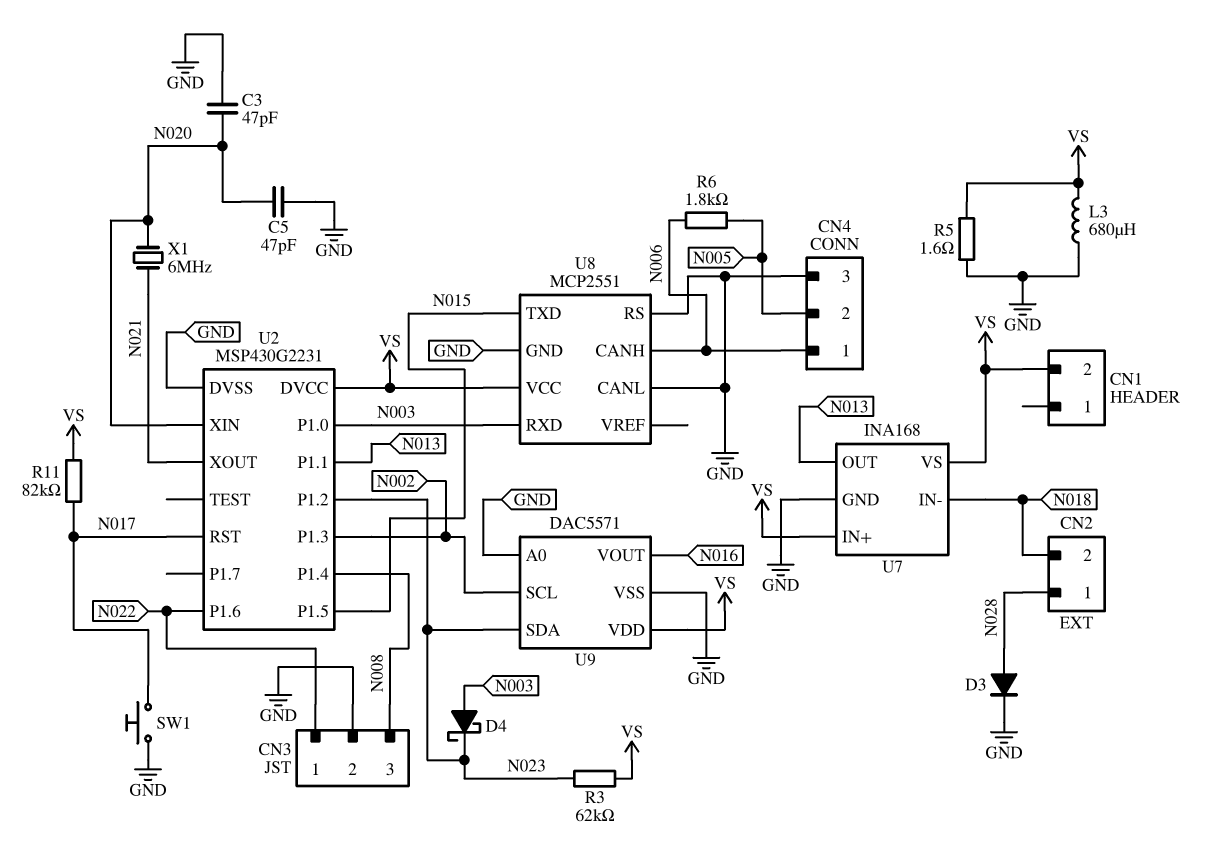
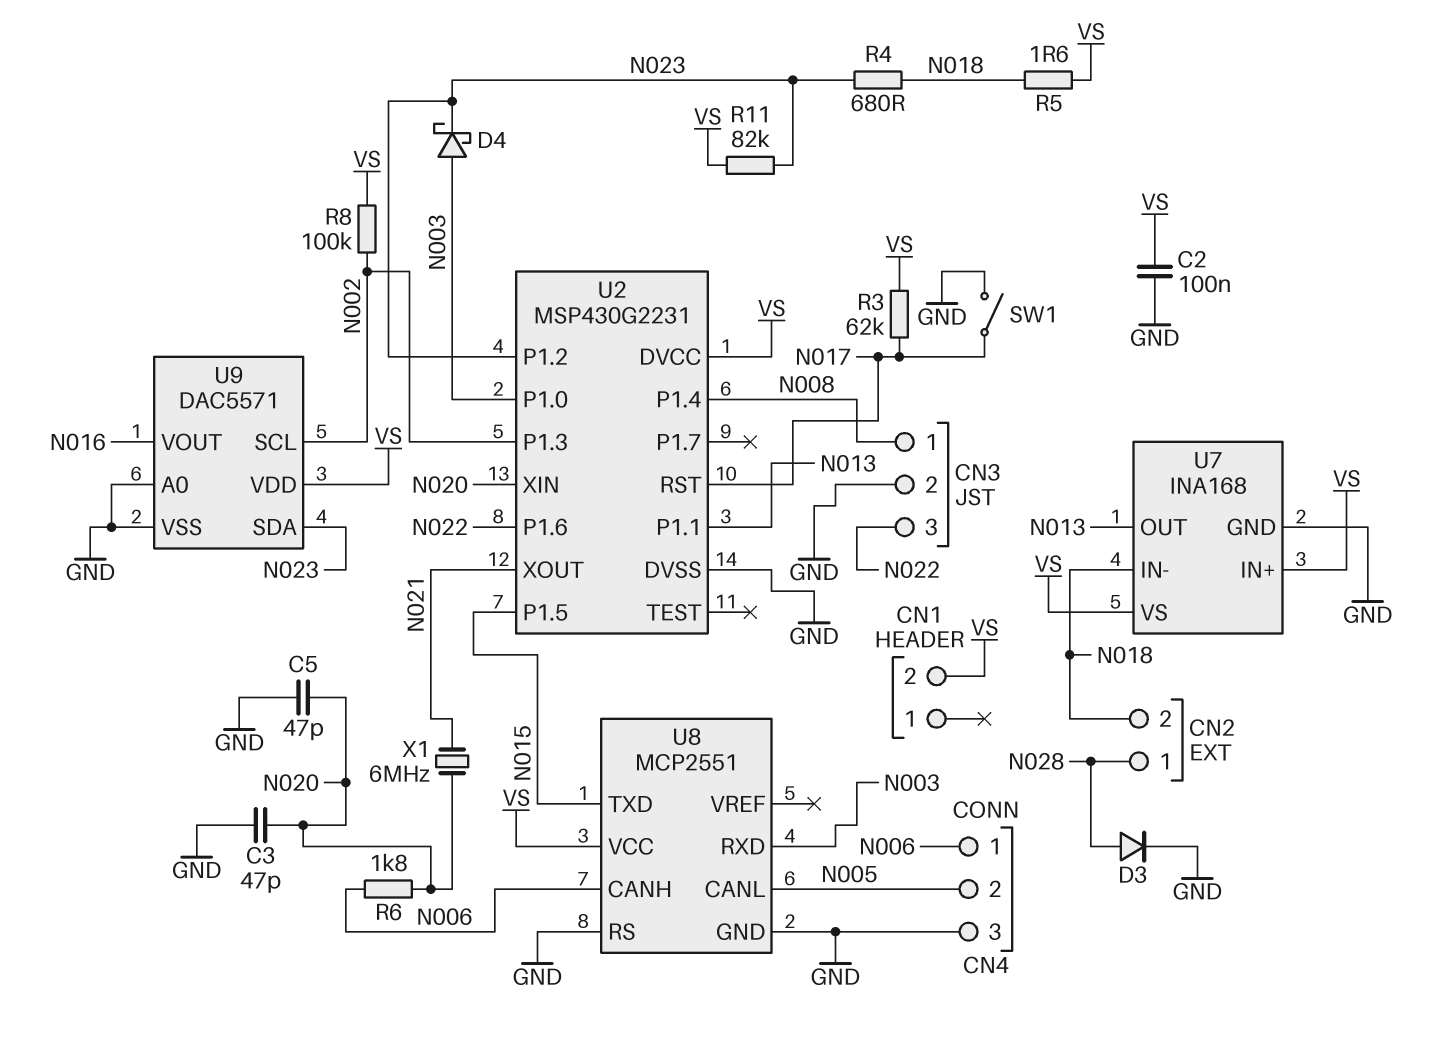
C2: none -> 100nF (GND, VS)
CN3 pin 1: N022 -> N008
CN3 pin 3: N008 -> N022
L3: 680uH (GND, VS) -> none
R3: 62k (N023, VS) -> 62k (N017, VS)
R4: none -> 680 (N018, N023)
R5: 1.6 (GND, VS) -> 1.6 (N018, VS)
R6: 1.8k (N005, N006) -> 1.8k (N006, N020)
R8: none -> 100k (N002, VS)
R11: 82k (N017, VS) -> 82k (N023, VS)
SW1: button (GND, N017) -> switch (GND, N017)
U8 pin CANL: GND -> N005

